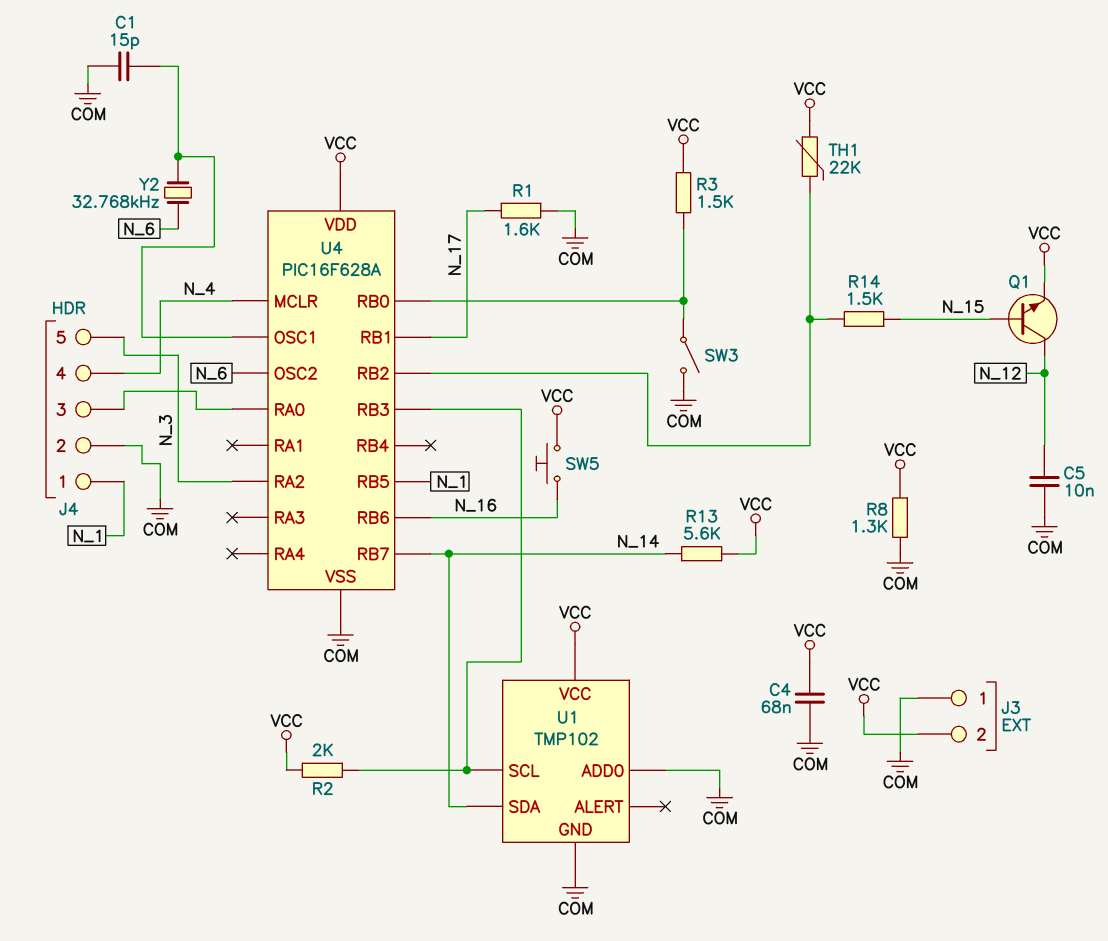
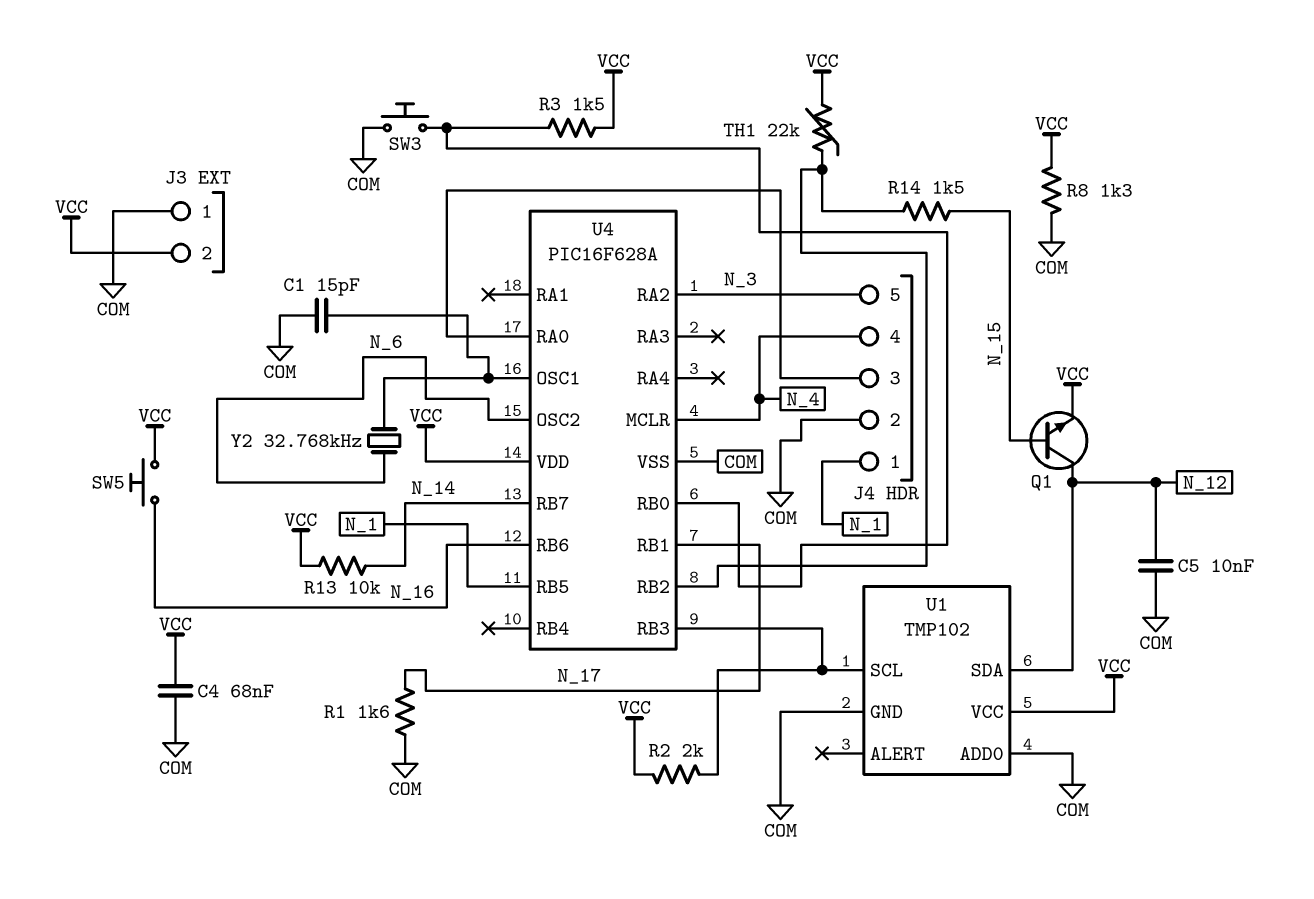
R13: 5.6k (N_14, VCC) -> 10k (N_14, VCC)
SW3: switch (COM, U4/RB0) -> button (COM, U4/RB0)
U1 pin SDA: N_14 -> N_12

